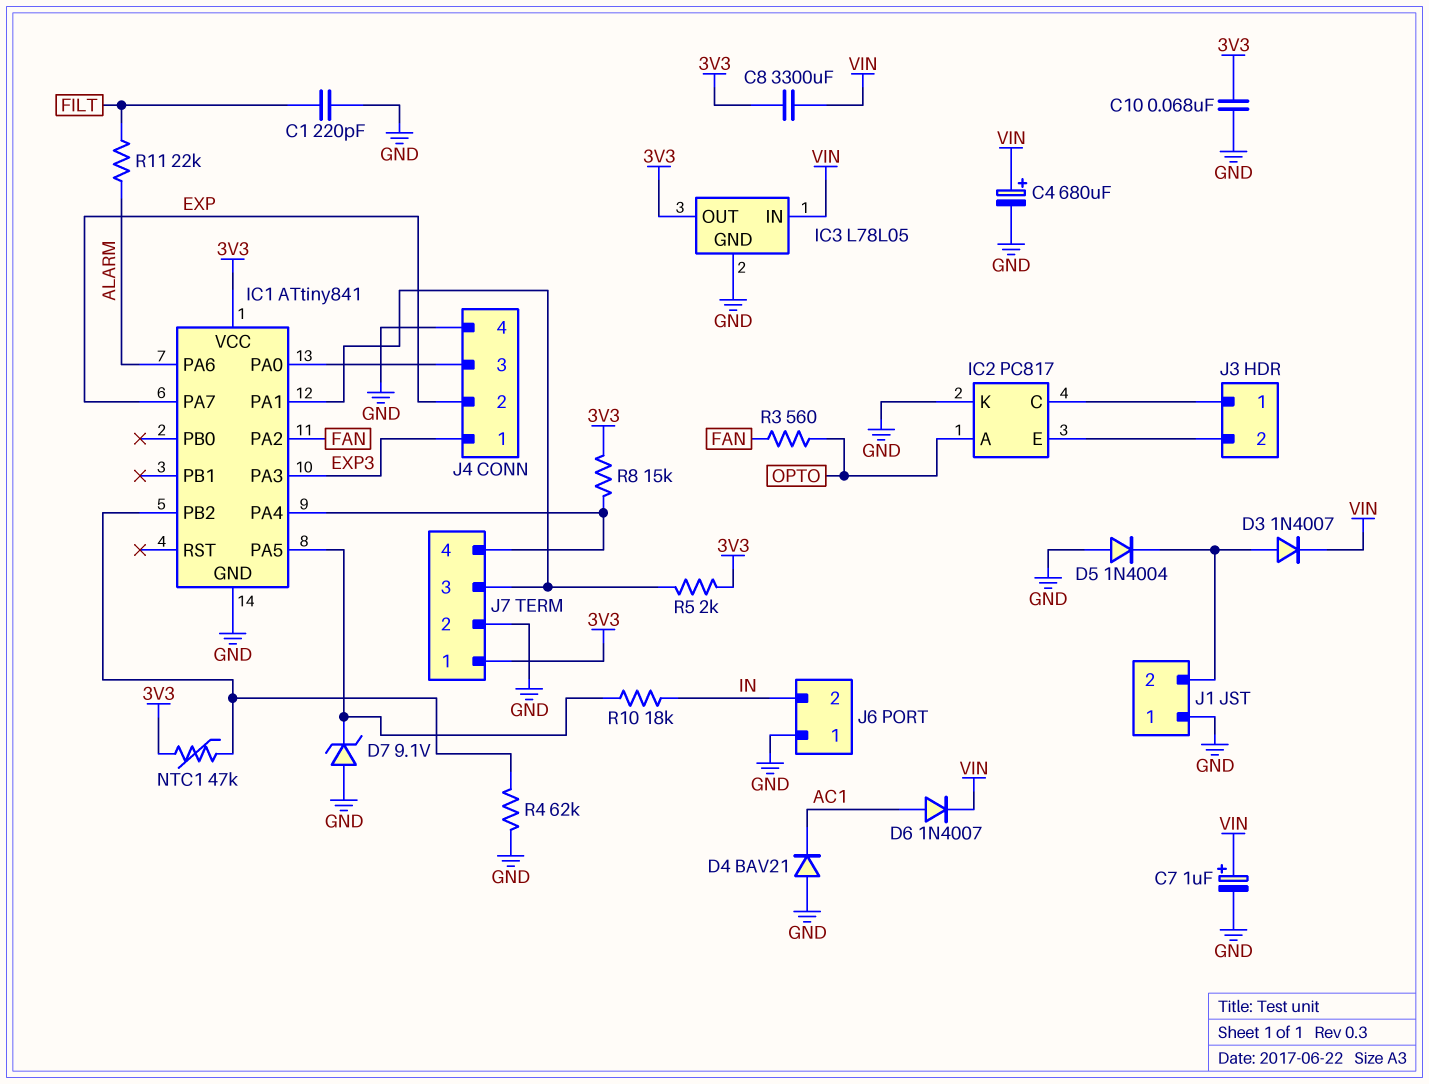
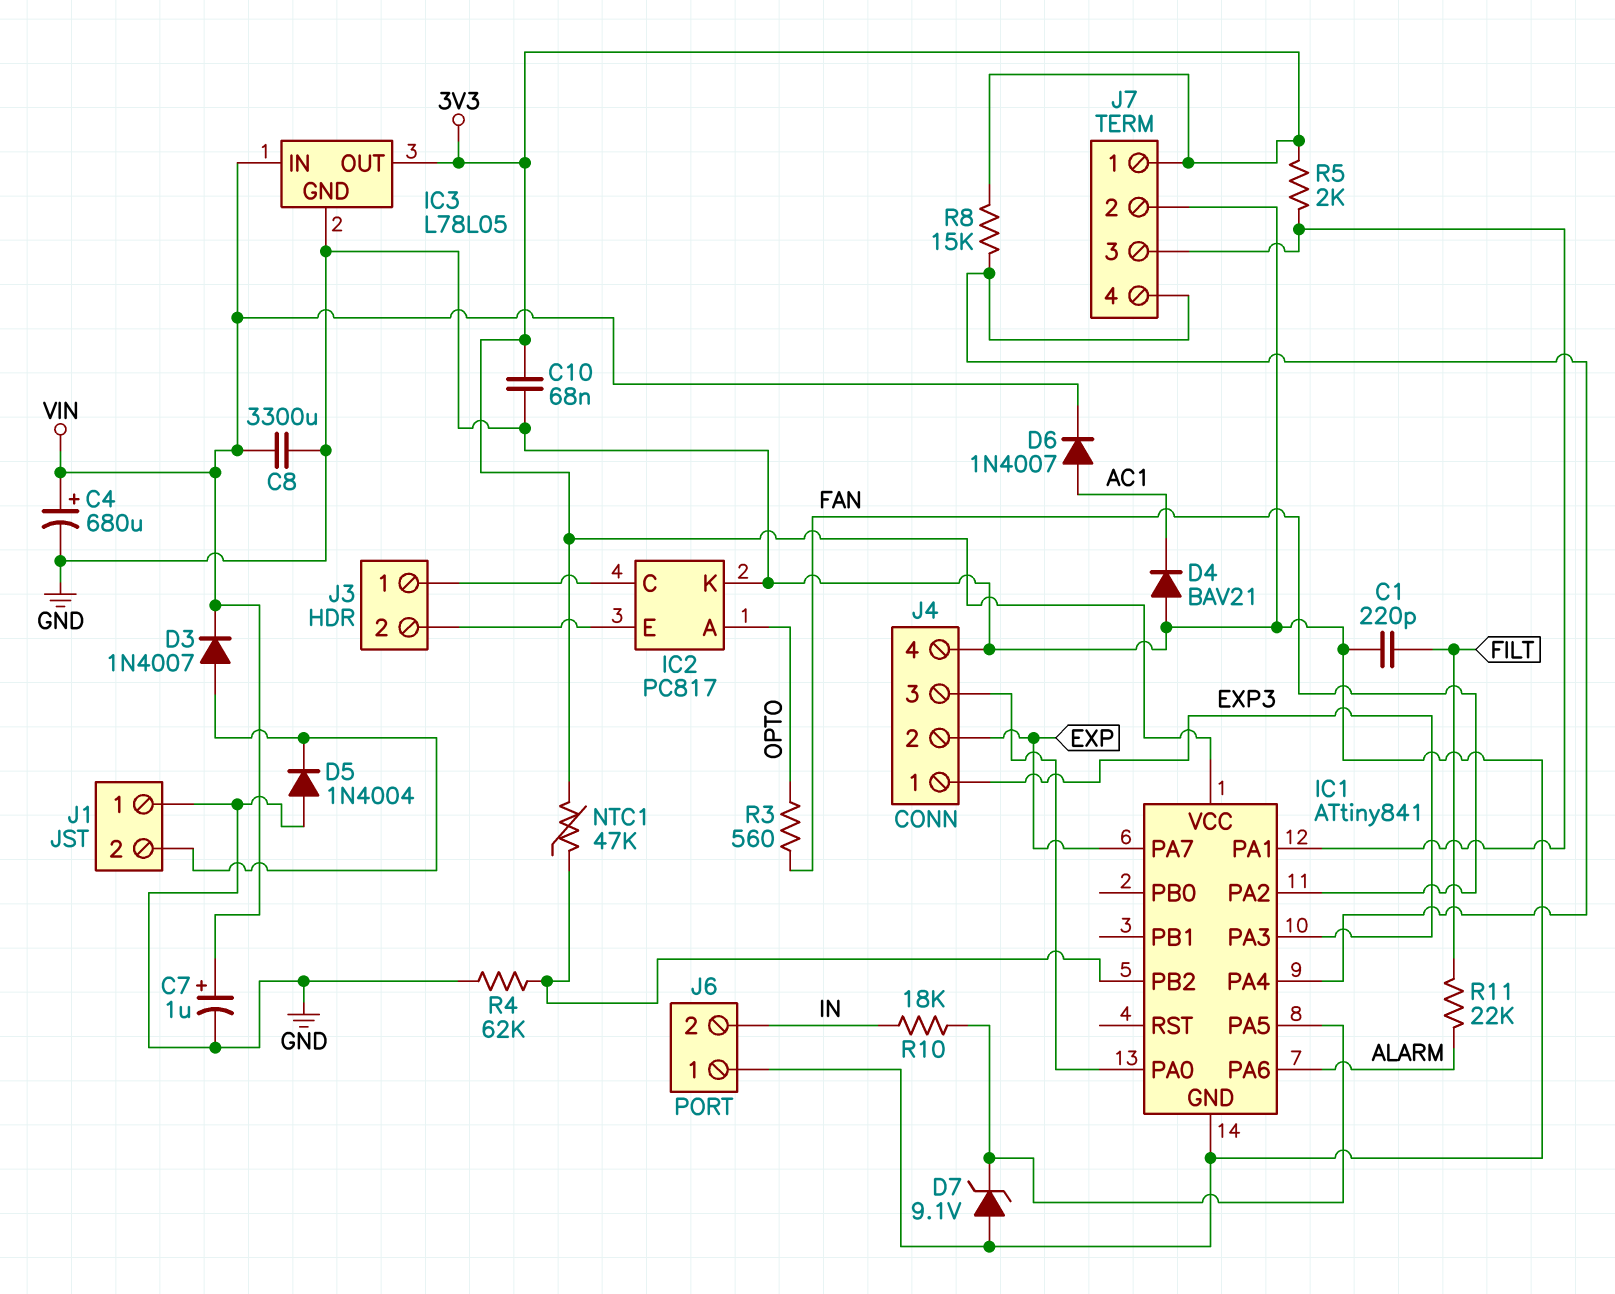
C8: 3300uF (3V3, VIN) -> 3300uF (GND, VIN)

